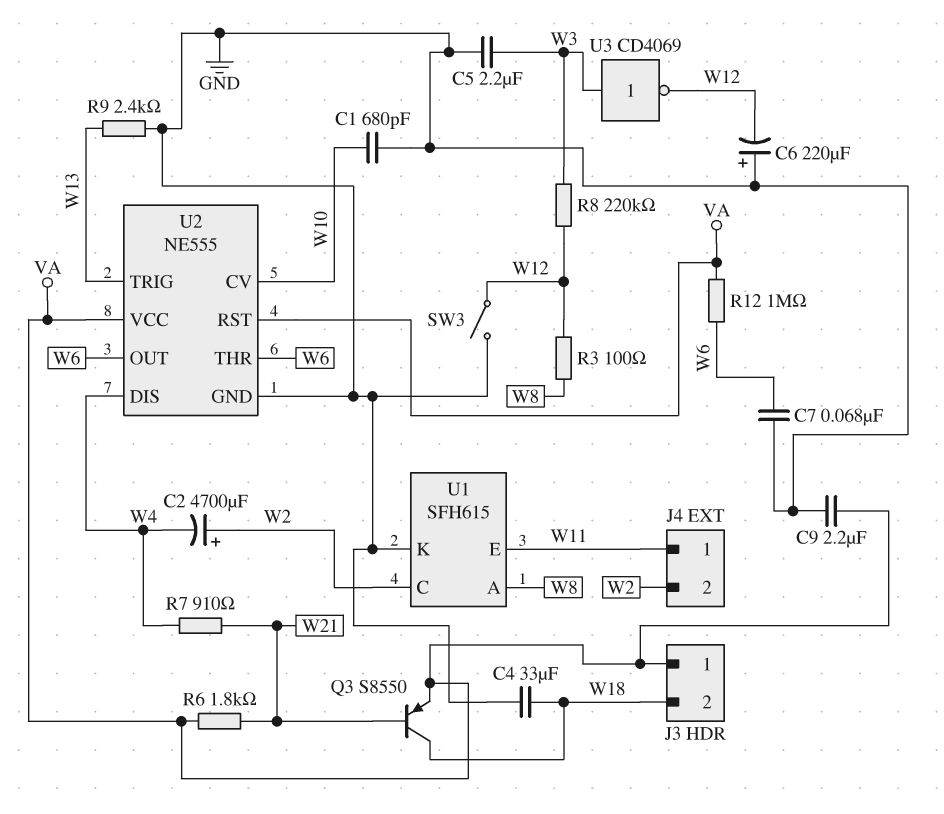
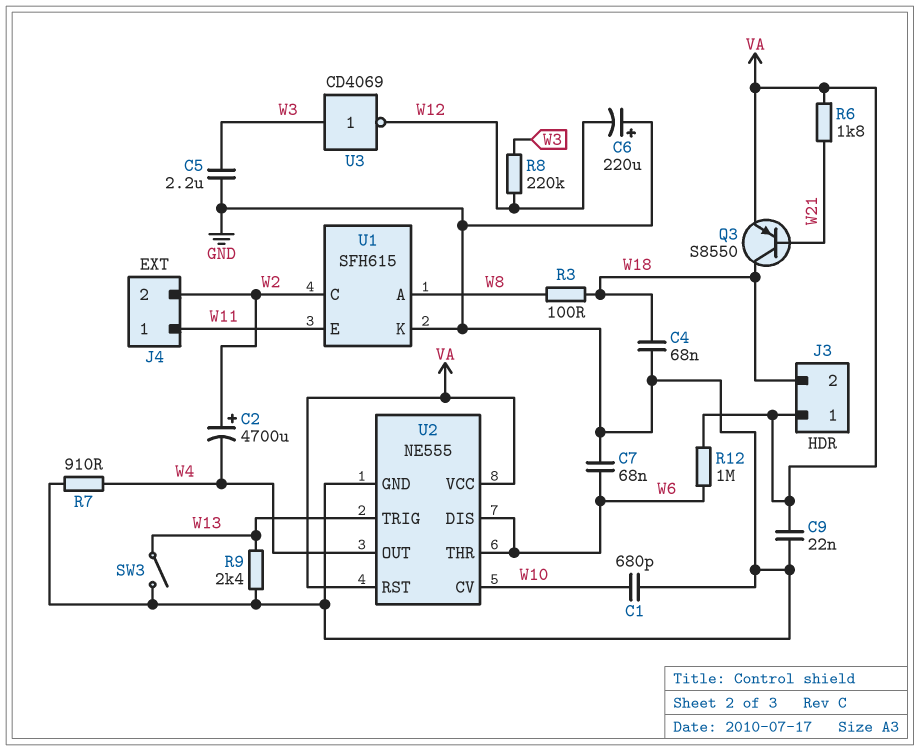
C4: 33uF (GND, W18) -> 68nF (GND, W18)
C9: 2.2uF (GND, VA) -> 22nF (GND, VA)
R3: 100 (W8, W12) -> 100 (W8, W18)
R7: 910 (W4, W21) -> 910 (GND, W4)
SW3: switch (GND, W12) -> switch (GND, W13)
U2 pin DIS: W4 -> W6
U2 pin OUT: W6 -> W4

